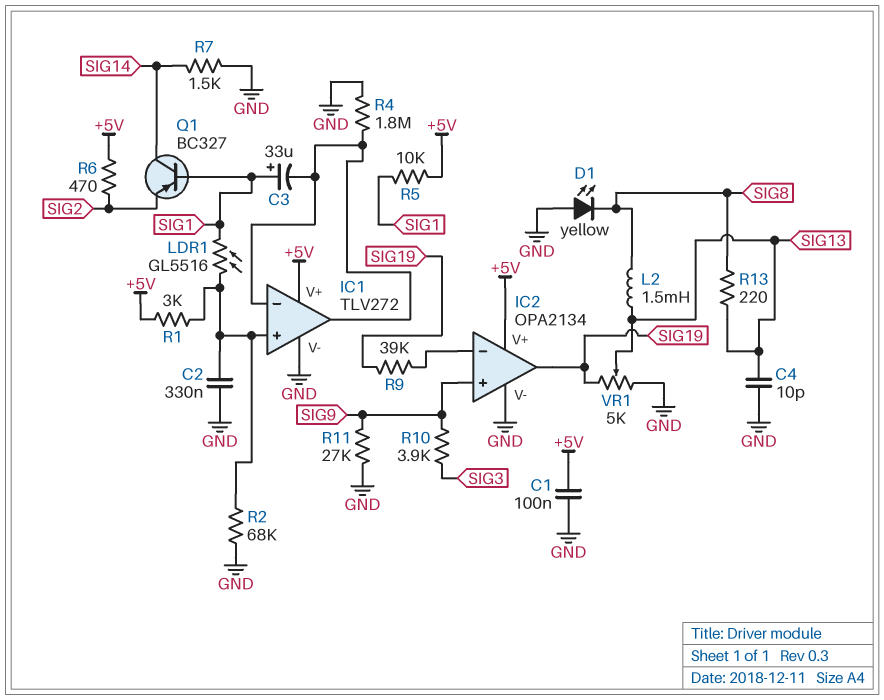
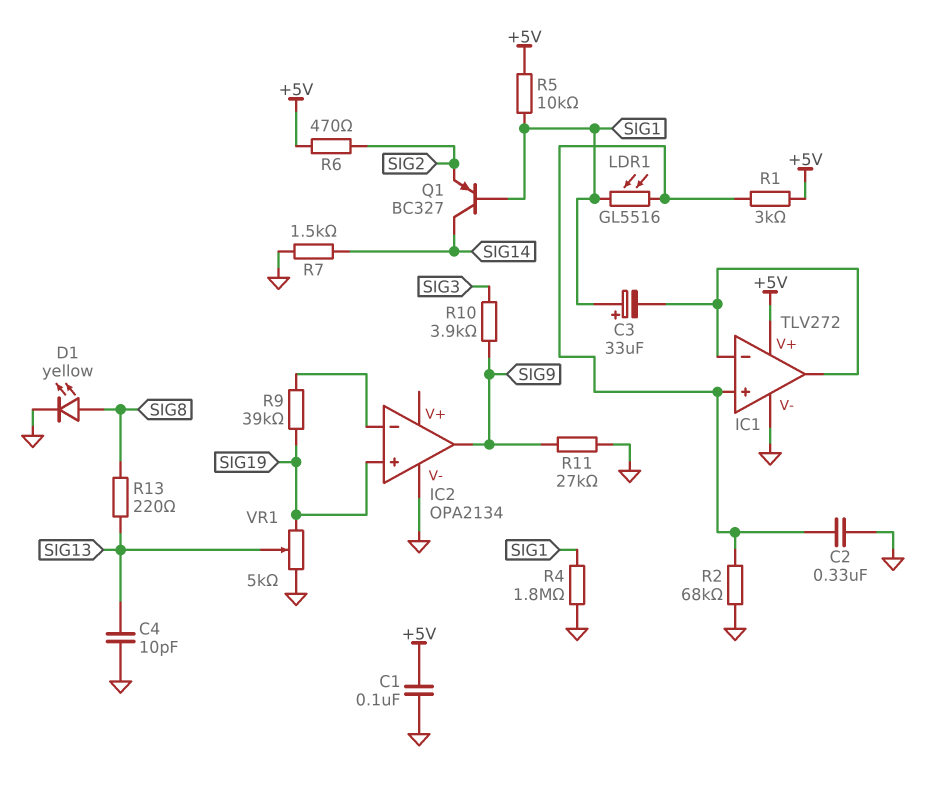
D1: LED yellow (A GND, K SIG8) -> LED yellow (A SIG8, K GND)
IC2 pin V+: +5V -> none
IC2 pin in+: SIG9 -> SIG19
IC2 pin out: SIG19 -> SIG9
L2: 1.5mH (SIG8, SIG13) -> none
R4: 1.8M (GND, IC1/in-) -> 1.8M (GND, SIG1)

